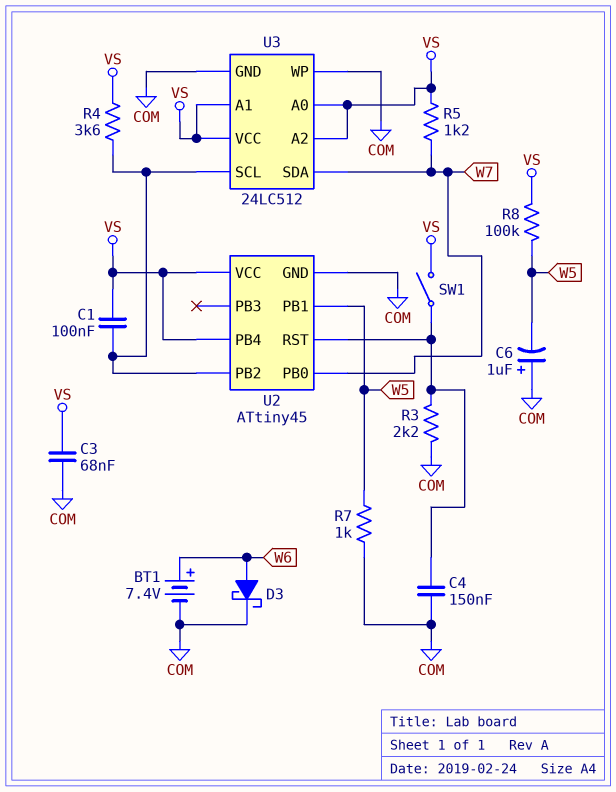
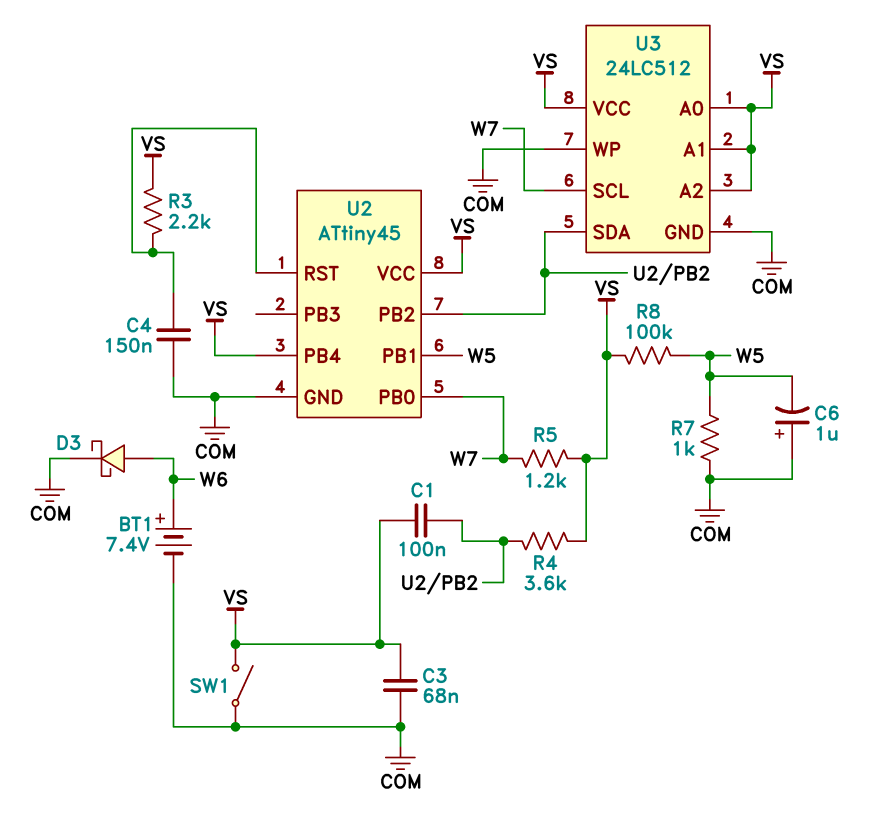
R3: 2.2k (COM, U2/RST) -> 2.2k (U2/RST, VS)
SW1: switch (U2/RST, VS) -> switch (COM, VS)
U3 pin SCL: U2/PB2 -> W7
U3 pin SDA: W7 -> U2/PB2

